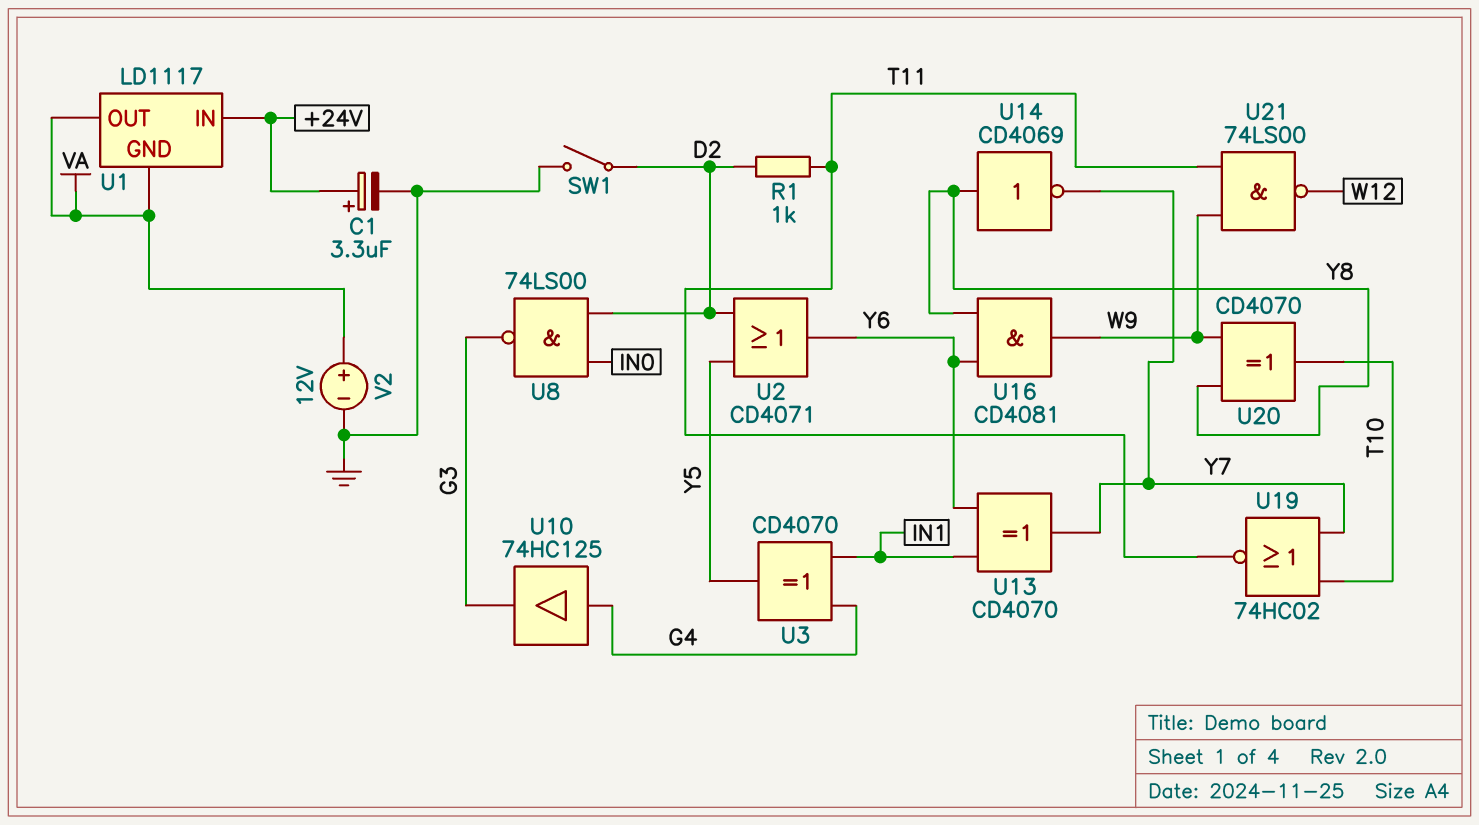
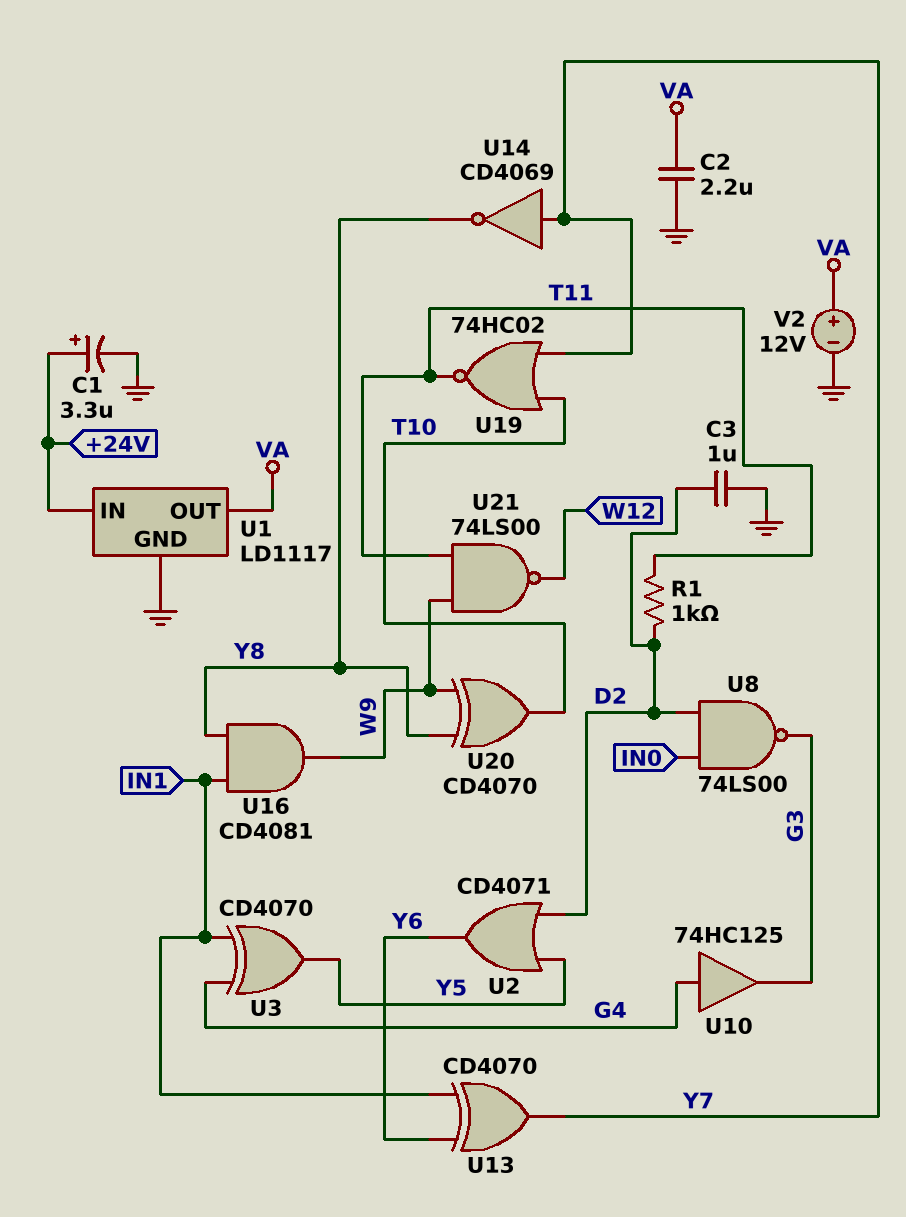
C2: none -> 2.2uF (GND, VA)
C3: none -> 1uF (D2, GND)
SW1: switch (D2, GND) -> none
U1 pin GND: VA -> GND
U14: NOT CD4069 (in Y8, out Y7) -> NOT CD4069 (in Y7, out Y8)
U16: AND CD4081 (in Y6, in Y8, out W9) -> AND CD4081 (in IN1, in Y8, out W9)

